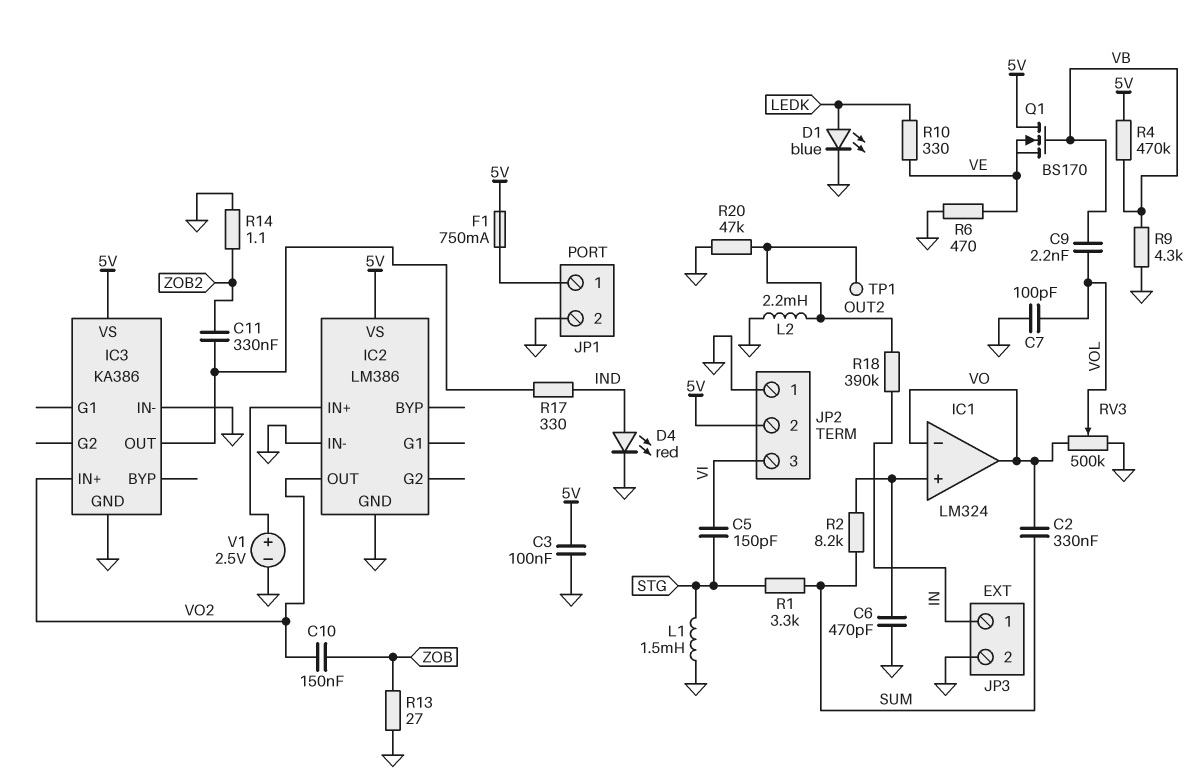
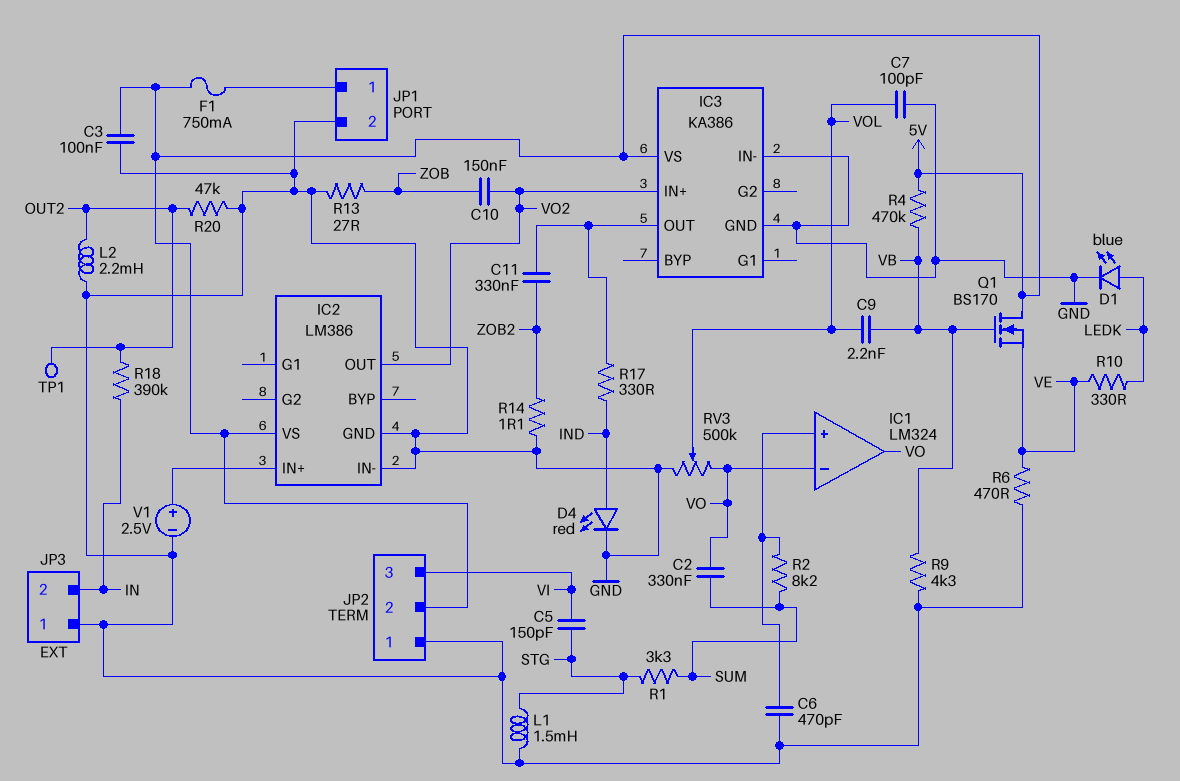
JP3 pin 1: IN -> GND
JP3 pin 2: GND -> IN

